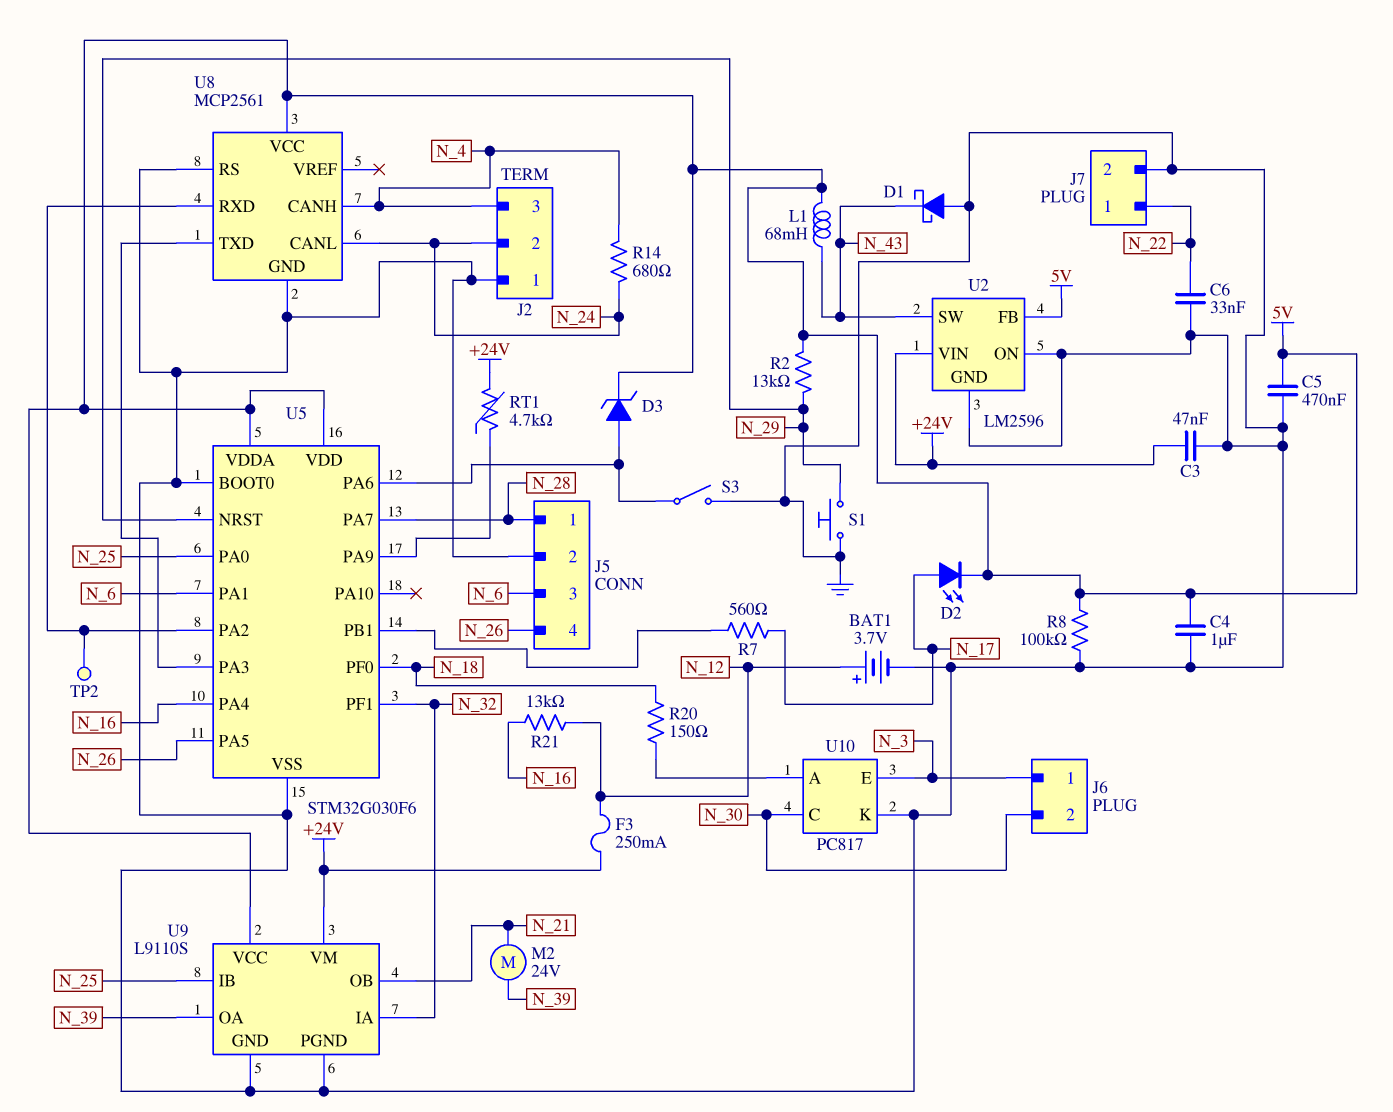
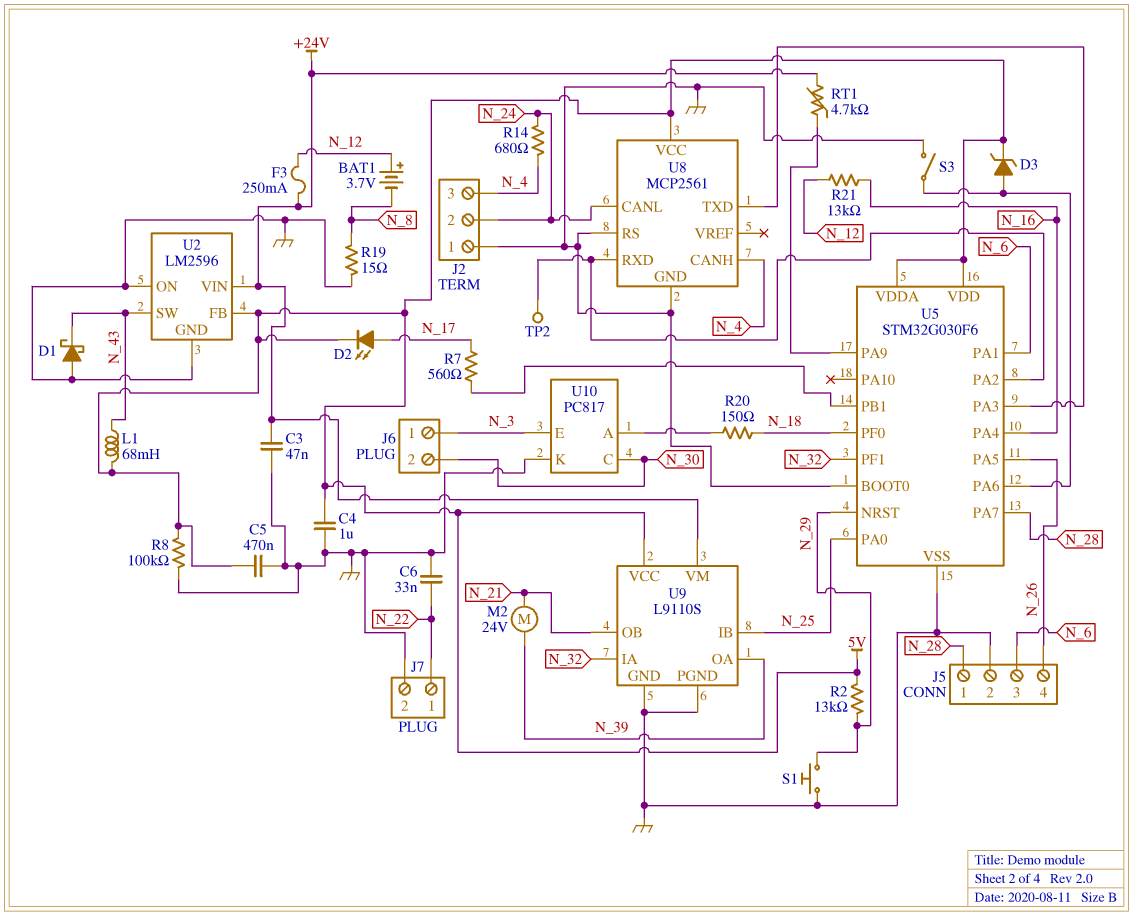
BAT1: 3.7V (plus N_12, minus GND) -> 3.7V (plus N_12, minus N_8)
R19: none -> 15 (GND, N_8)

